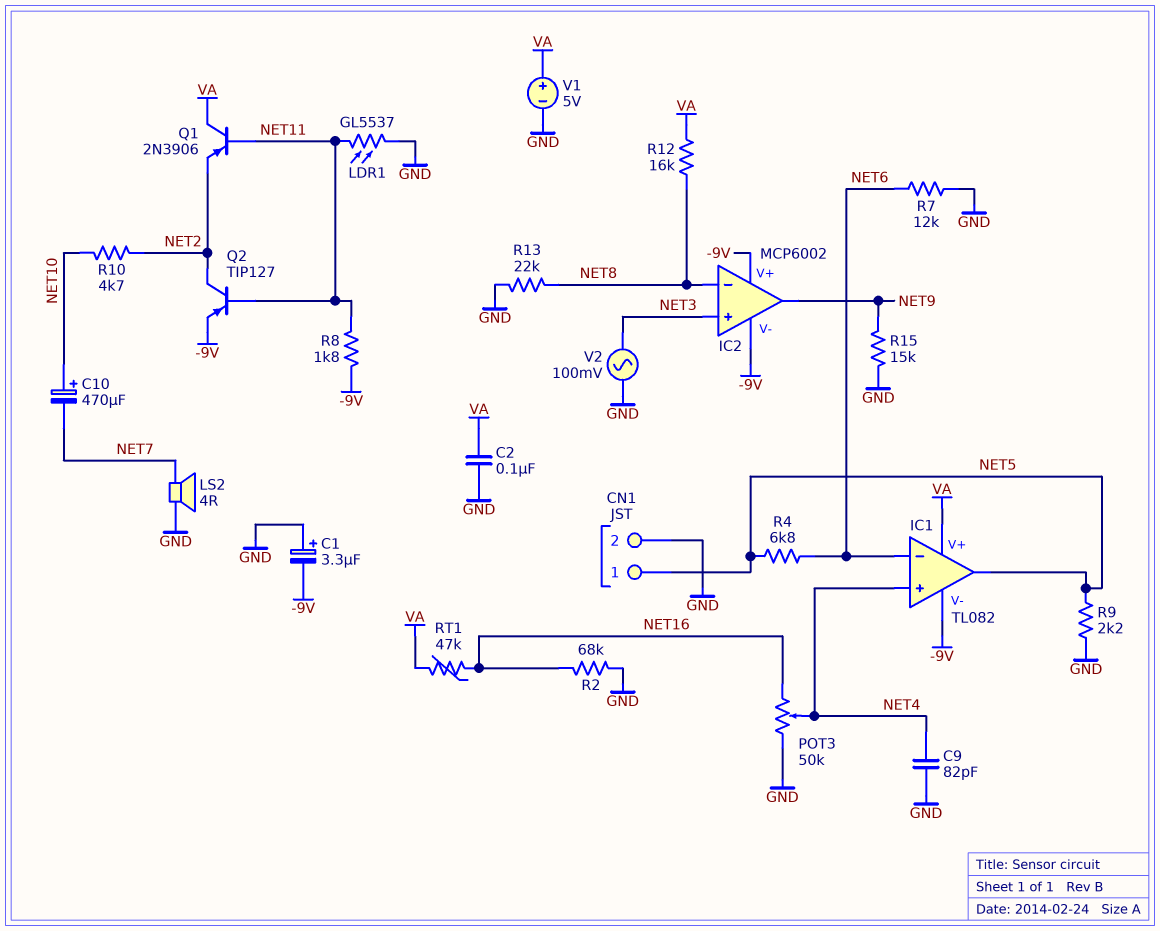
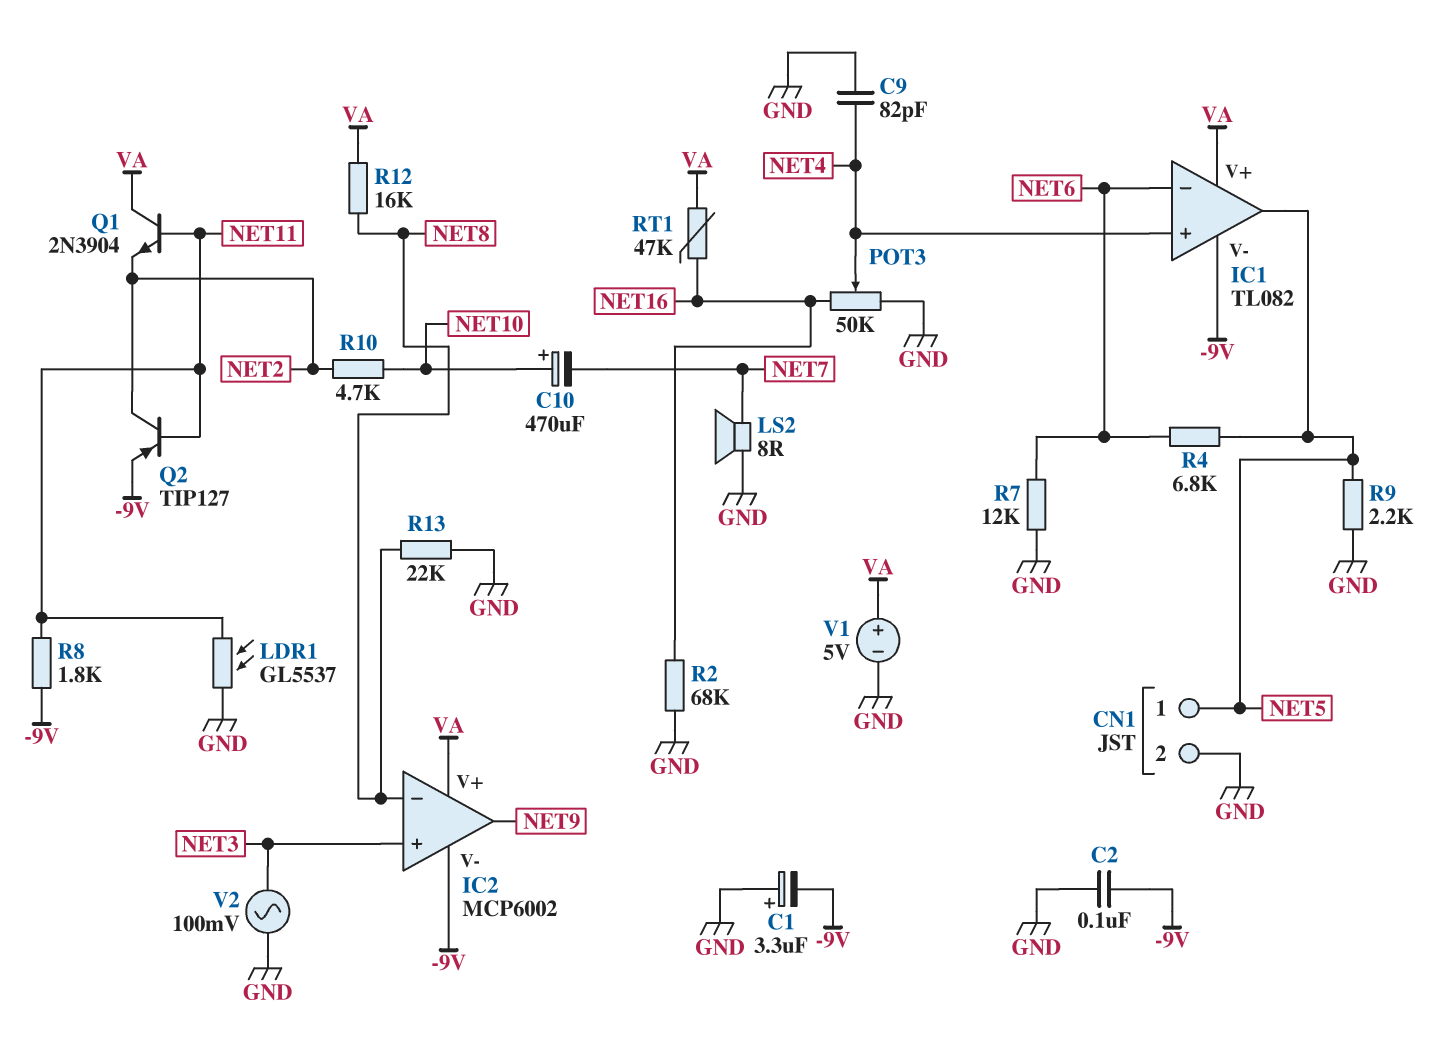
C2: 100nF (GND, VA) -> 100nF (-9V, GND)
IC2 pin V+: -9V -> VA
LS2: speaker 4R (GND, NET7) -> speaker 8R (GND, NET7)
Q1: PNP 2N3906 (B NET11, C VA, E NET2) -> NPN 2N3904 (B NET11, C VA, E NET2)
R15: 15k (GND, NET9) -> none

